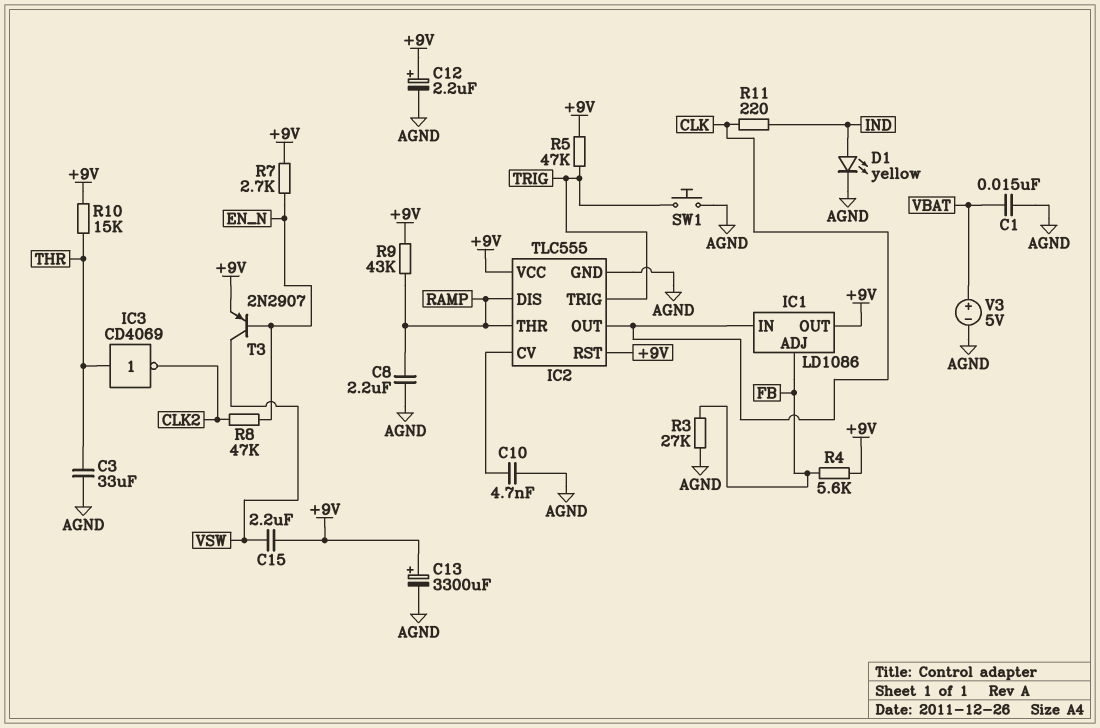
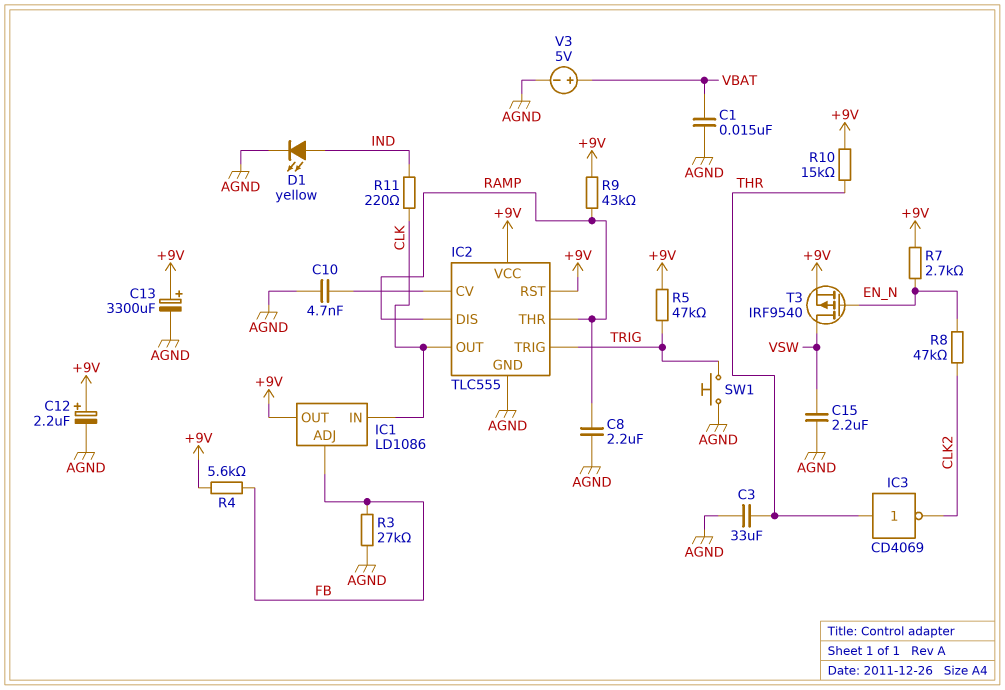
C15: 2.2uF (+9V, VSW) -> 2.2uF (AGND, VSW)
T3: PNP 2N2907 (B EN_N, C VSW, E +9V) -> PMOS IRF9540 (G EN_N, D VSW, S +9V)

